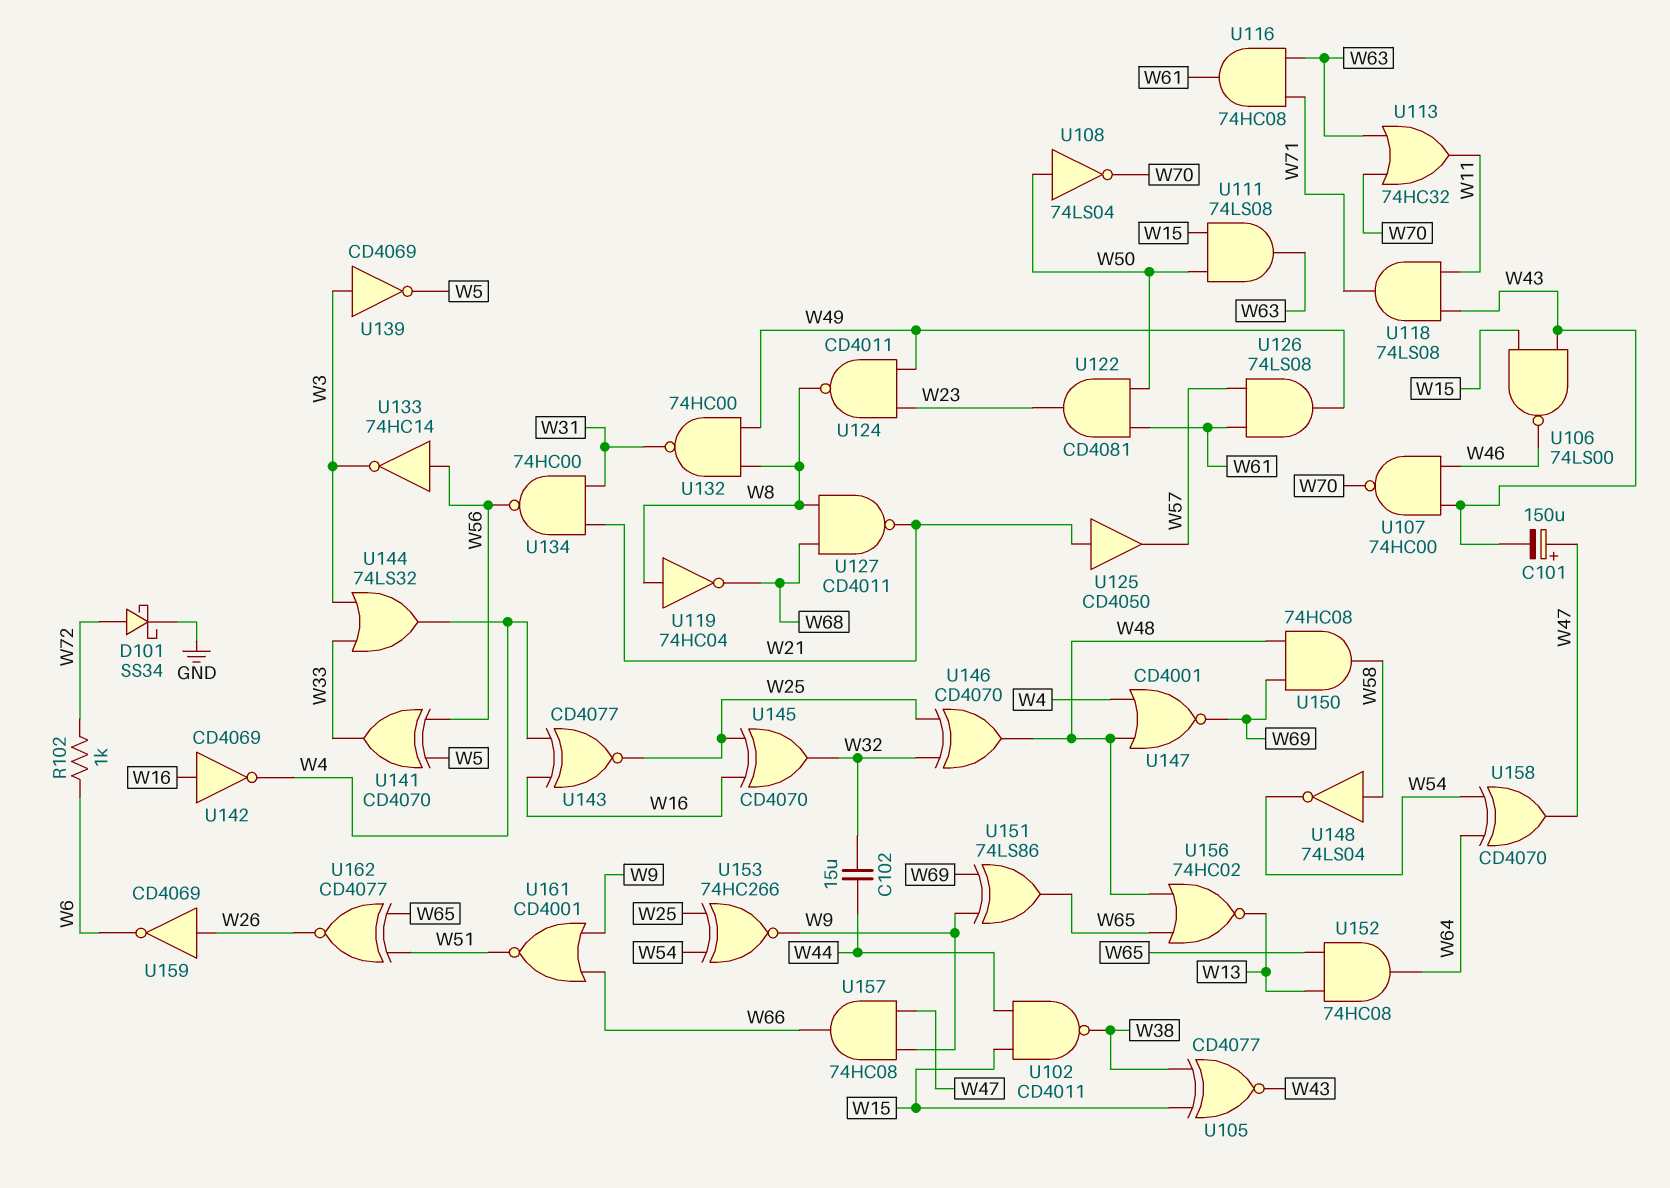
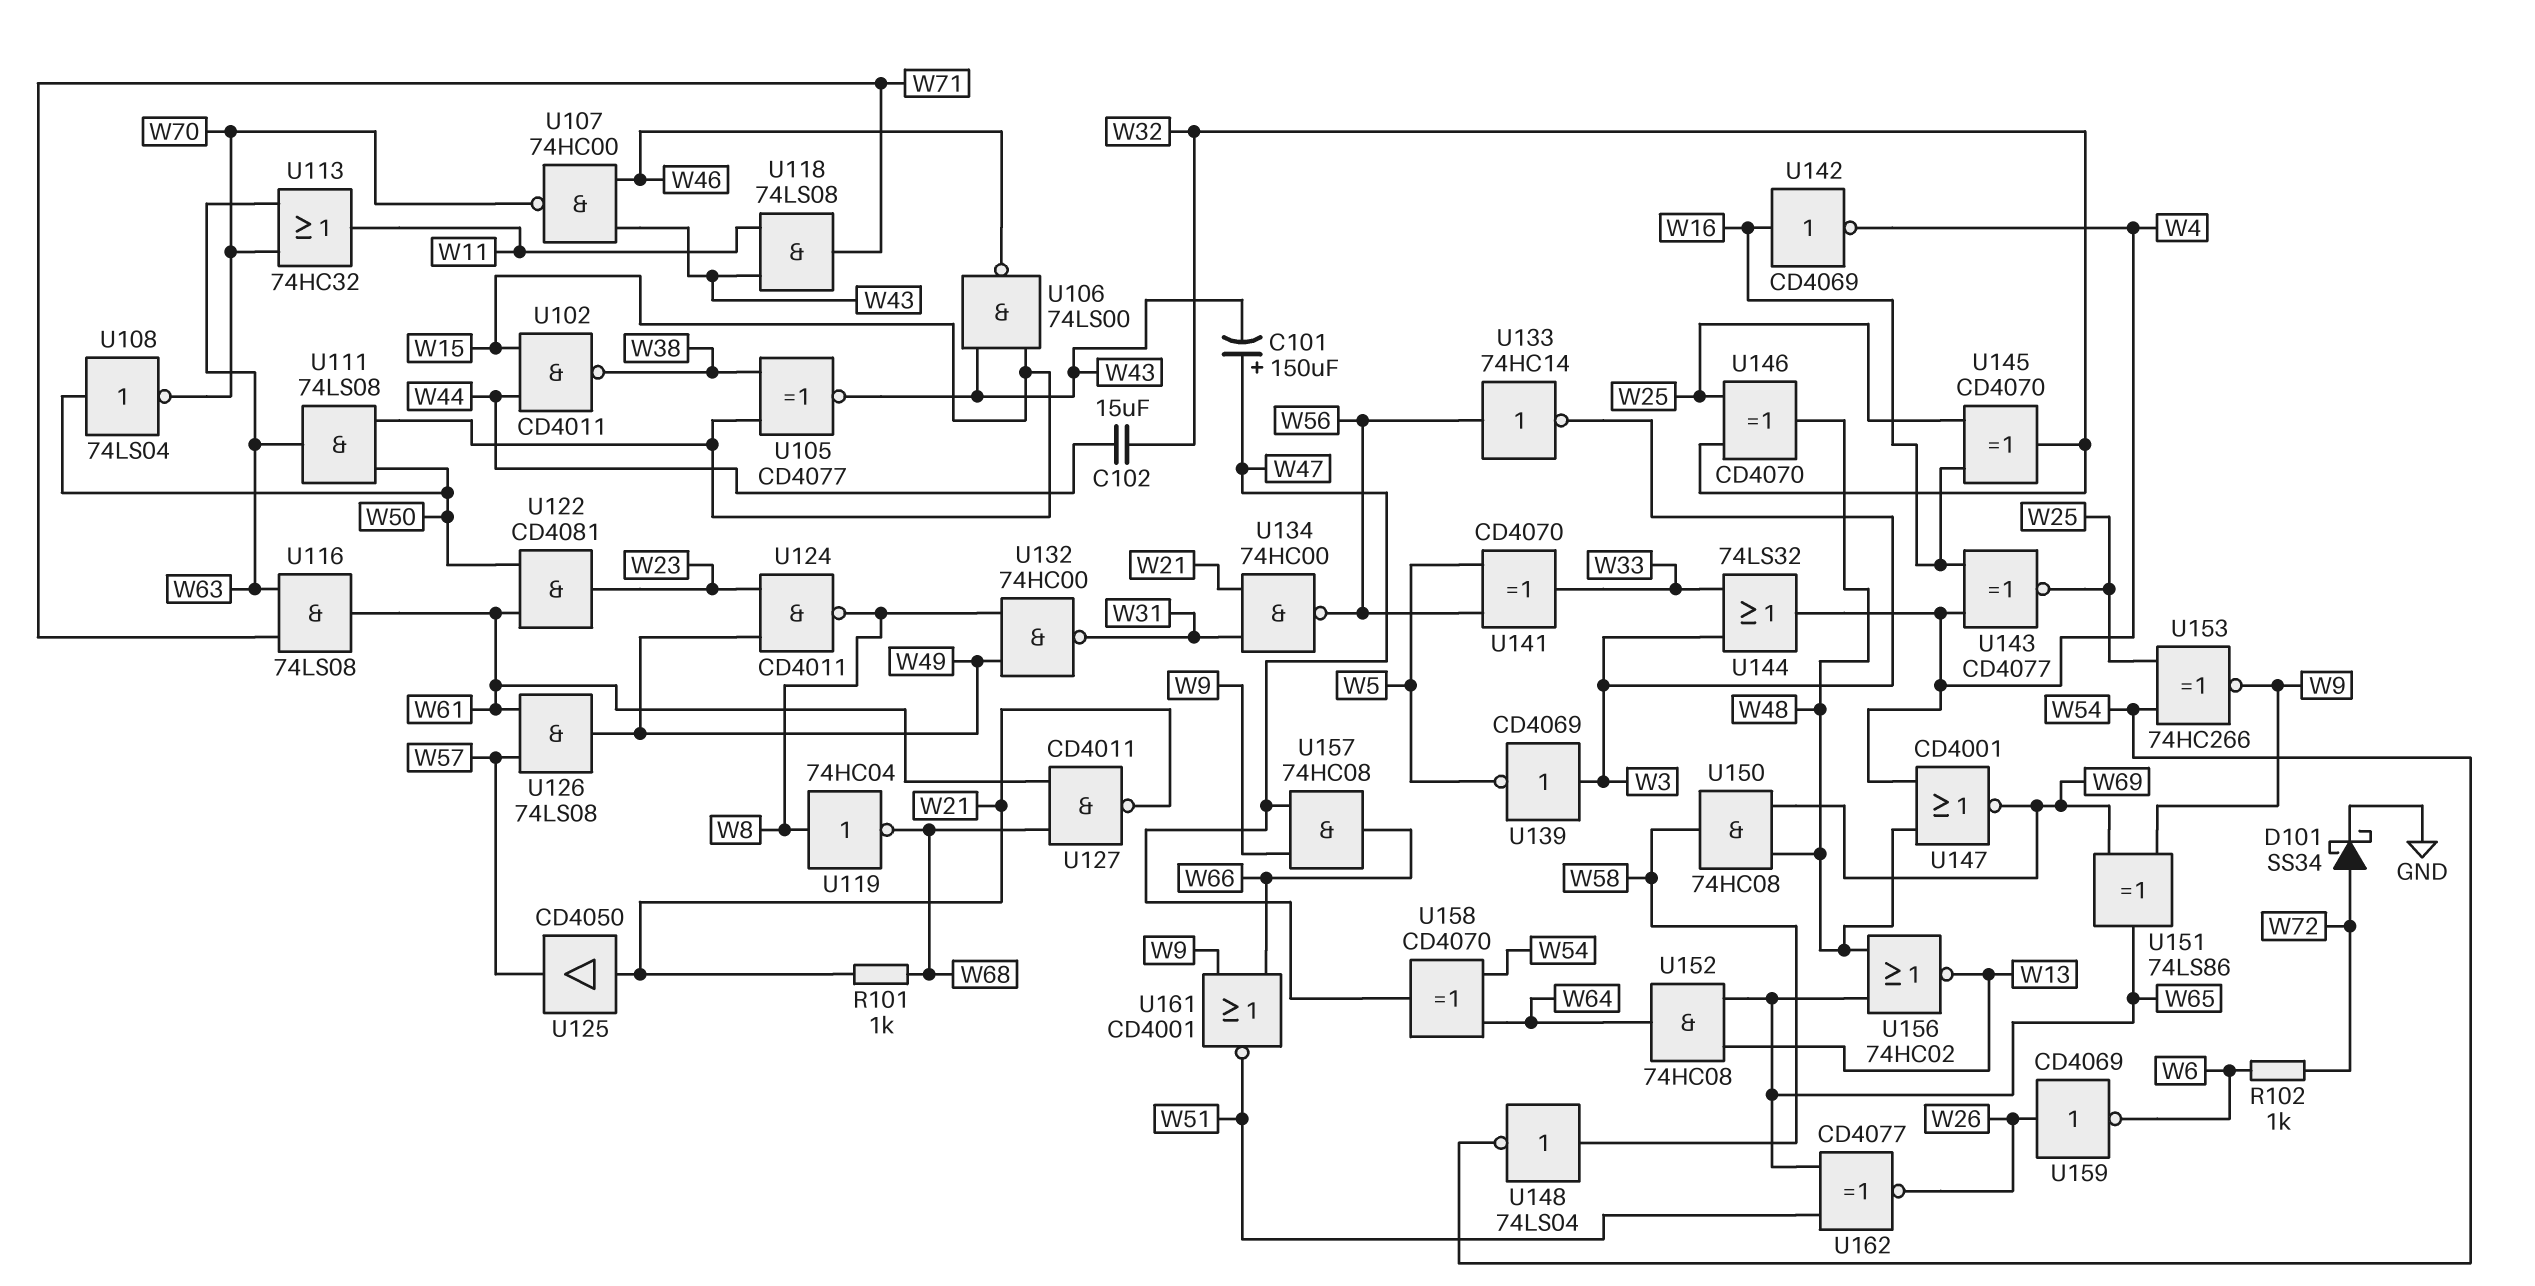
R101: none -> 1k (W21, W68)
U116: AND 74HC08 (in W63, in W71, out W61) -> AND 74LS08 (in W63, in W71, out W61)
U127: NAND CD4011 (in W8, in W68, out W21) -> NAND CD4011 (in W61, in W68, out W21)

